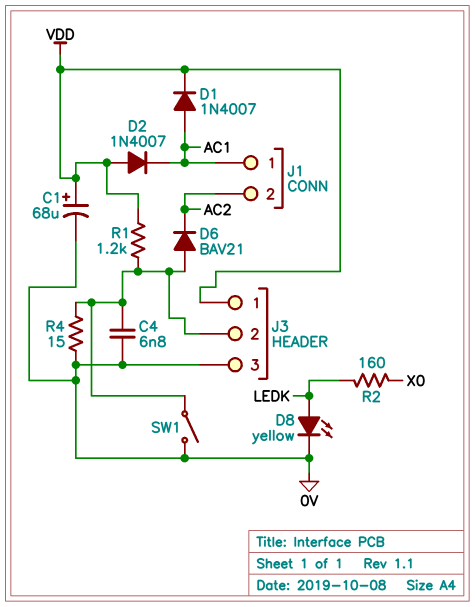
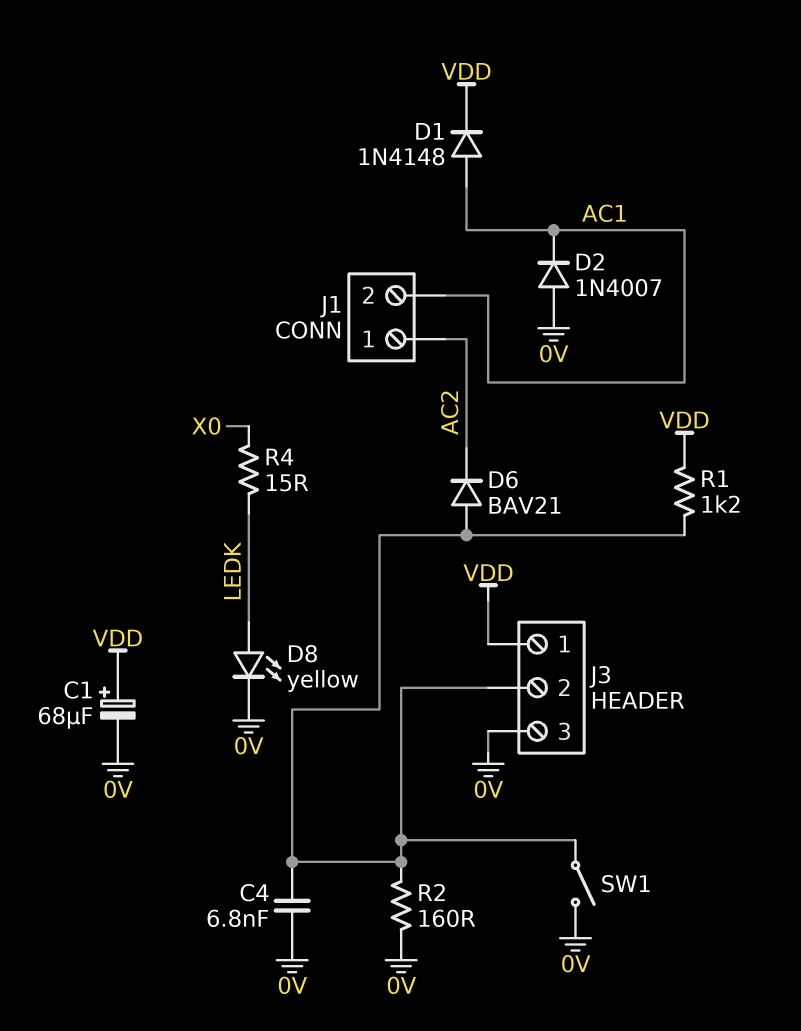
D1: diode 1N4007 (A AC1, K VDD) -> diode 1N4148 (A AC1, K VDD)
D2: diode 1N4007 (A VDD, K AC1) -> diode 1N4007 (A 0V, K AC1)
J1 pin 1: AC1 -> AC2
J1 pin 2: AC2 -> AC1
R2: 160 (LEDK, X0) -> 160 (0V, J3/2)
R4: 15 (0V, J3/2) -> 15 (LEDK, X0)

